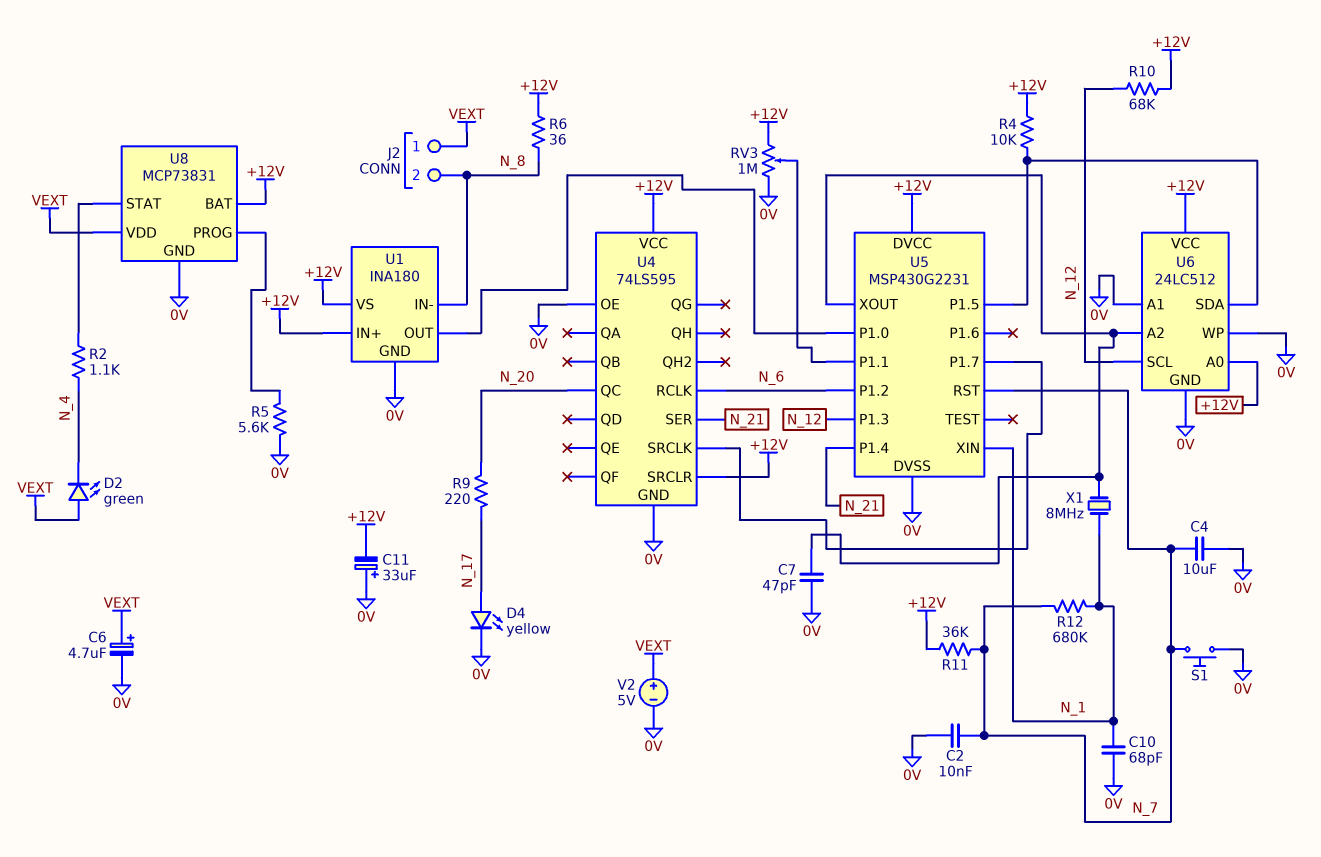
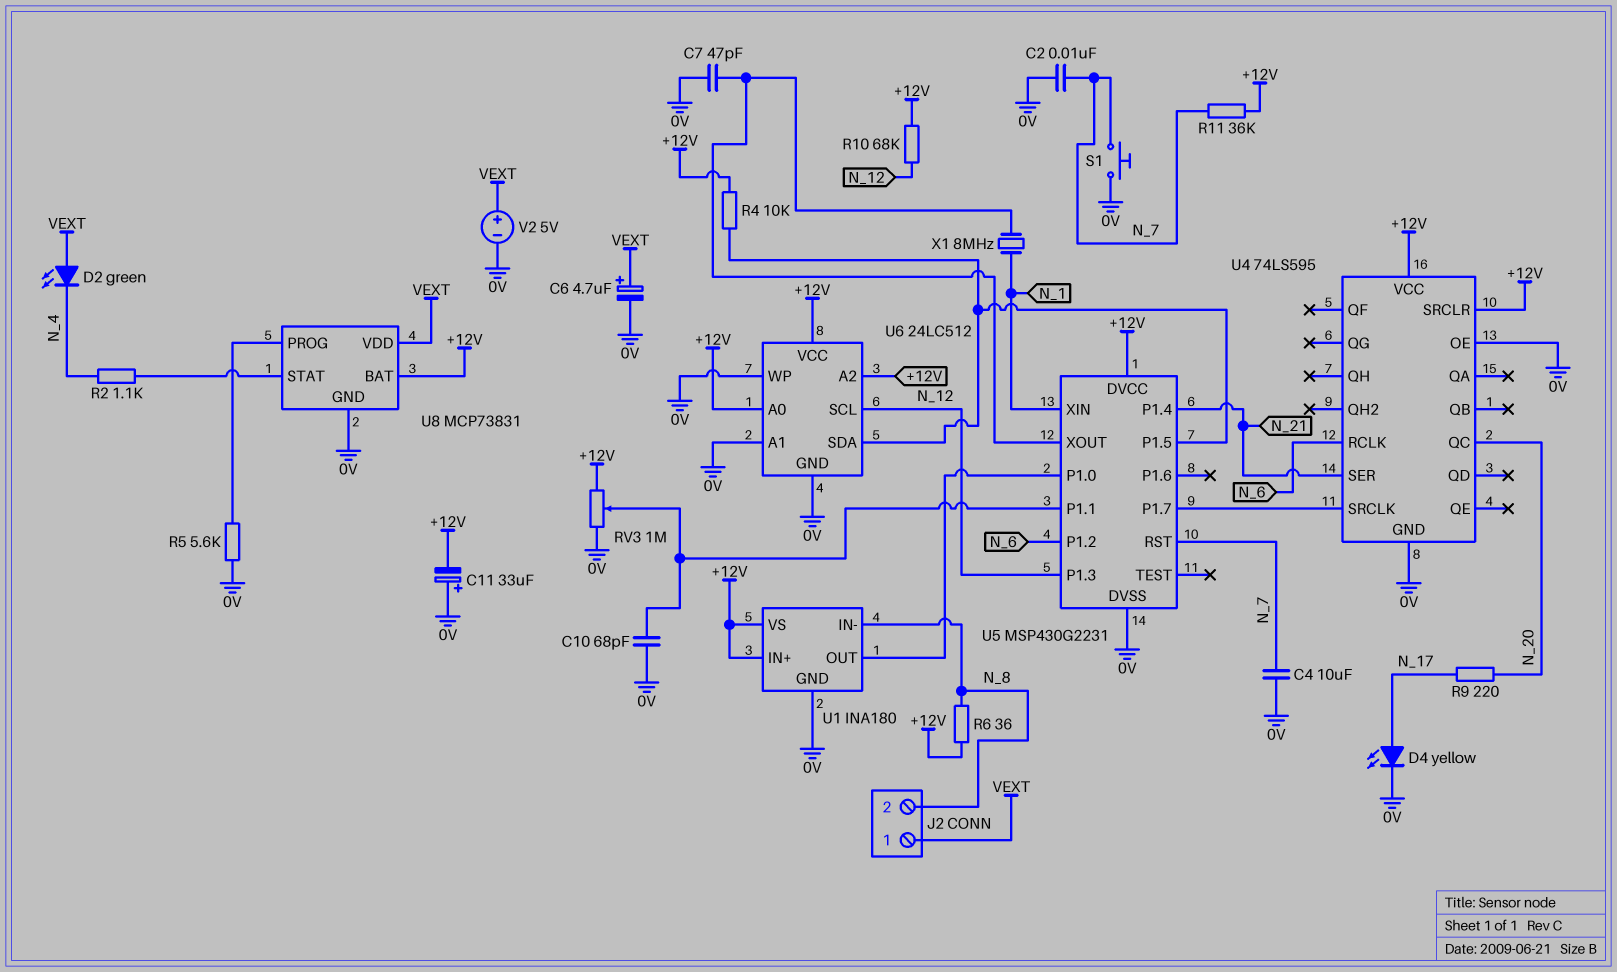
C10: 68pF (0V, N_1) -> 68pF (0V, U5/P1.1)
R12: 680k (N_1, N_7) -> none
U6 pin A2: U5/XOUT -> +12V

